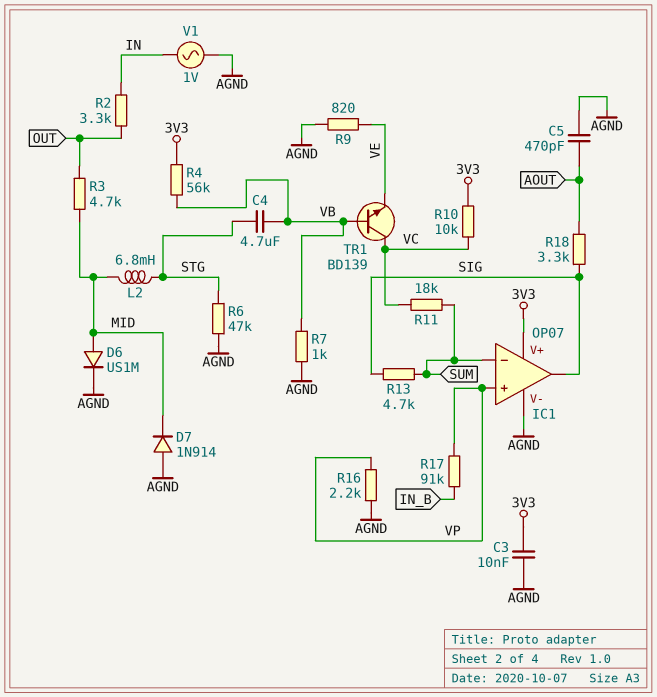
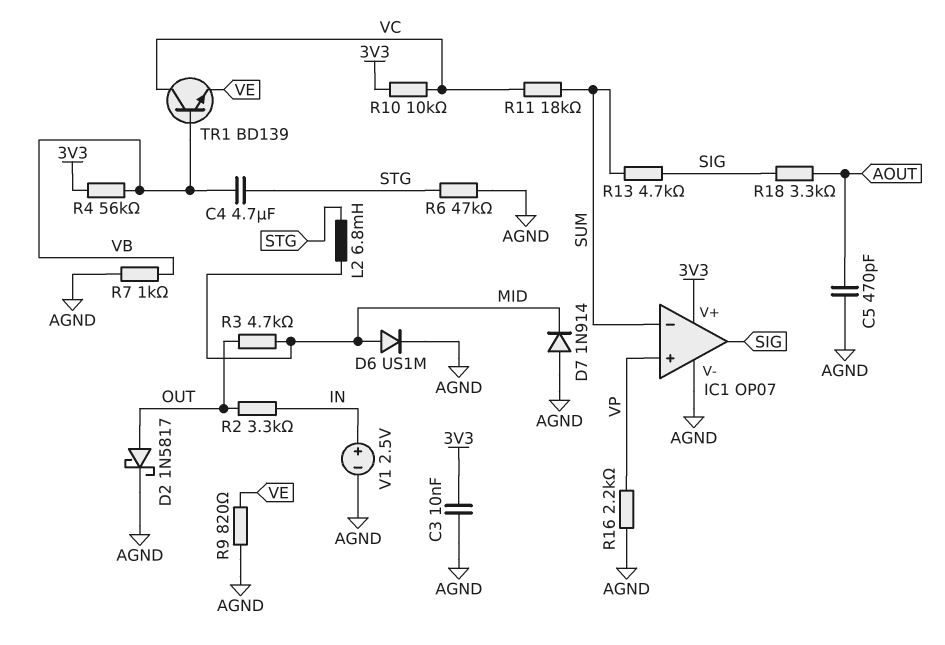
D2: none -> schottky 1N5817 (A OUT, K AGND)
R17: 91k (IN_B, VP) -> none
V1: AC 1V (AGND, IN) -> 2.5V (plus IN, minus AGND)

